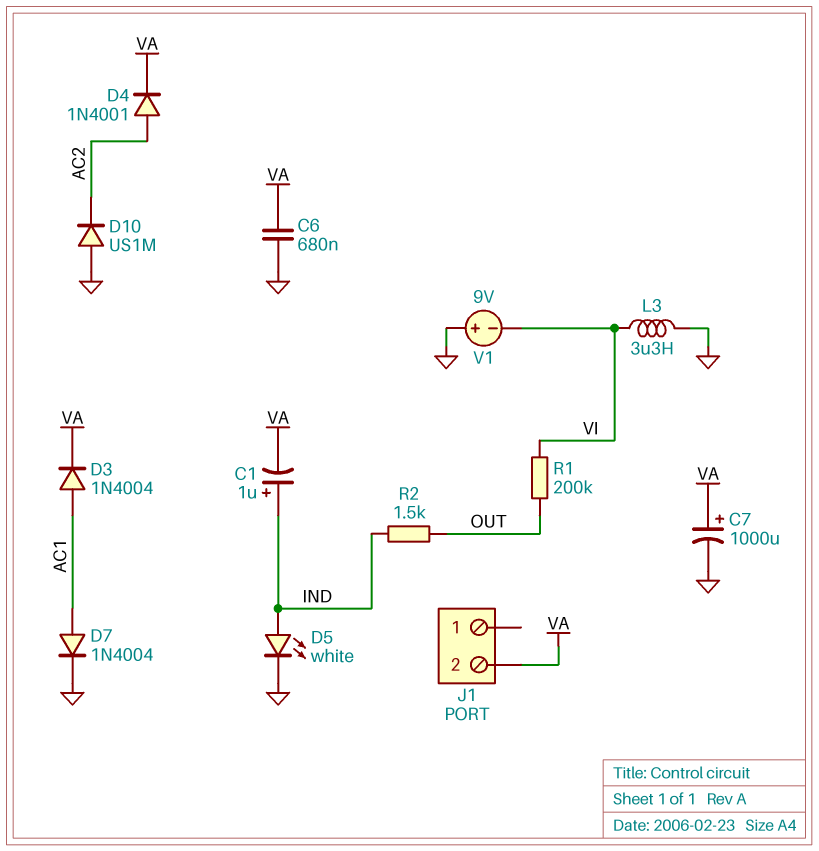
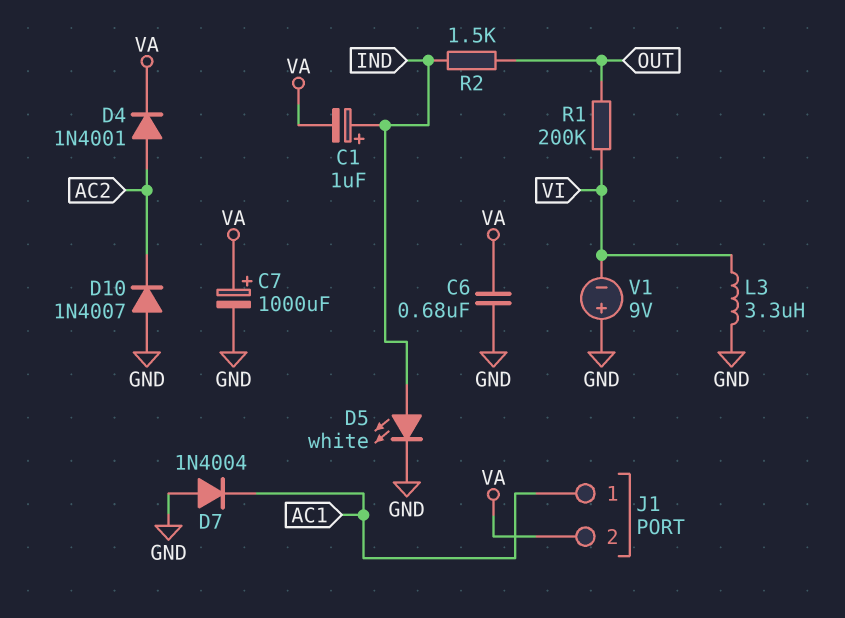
D3: diode 1N4004 (A AC1, K VA) -> none
D7: diode 1N4004 (A AC1, K GND) -> diode 1N4004 (A GND, K AC1)
D10: diode US1M (A GND, K AC2) -> diode 1N4007 (A GND, K AC2)
J1 pin 1: none -> AC1

